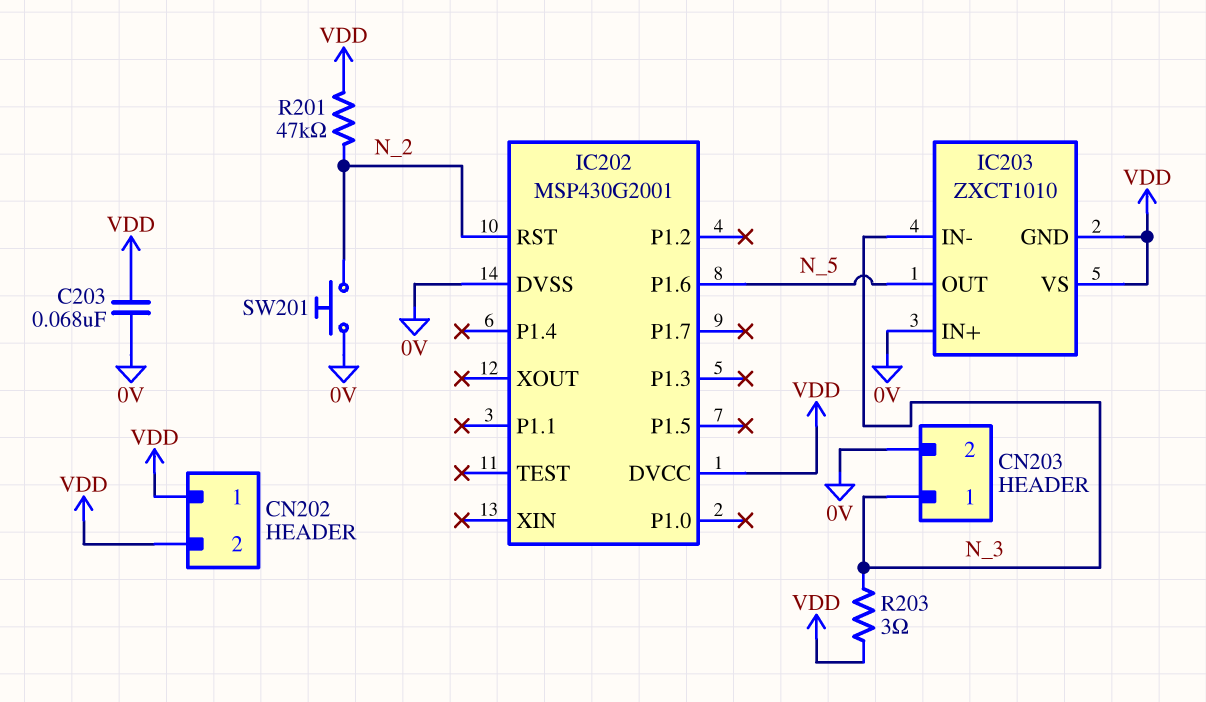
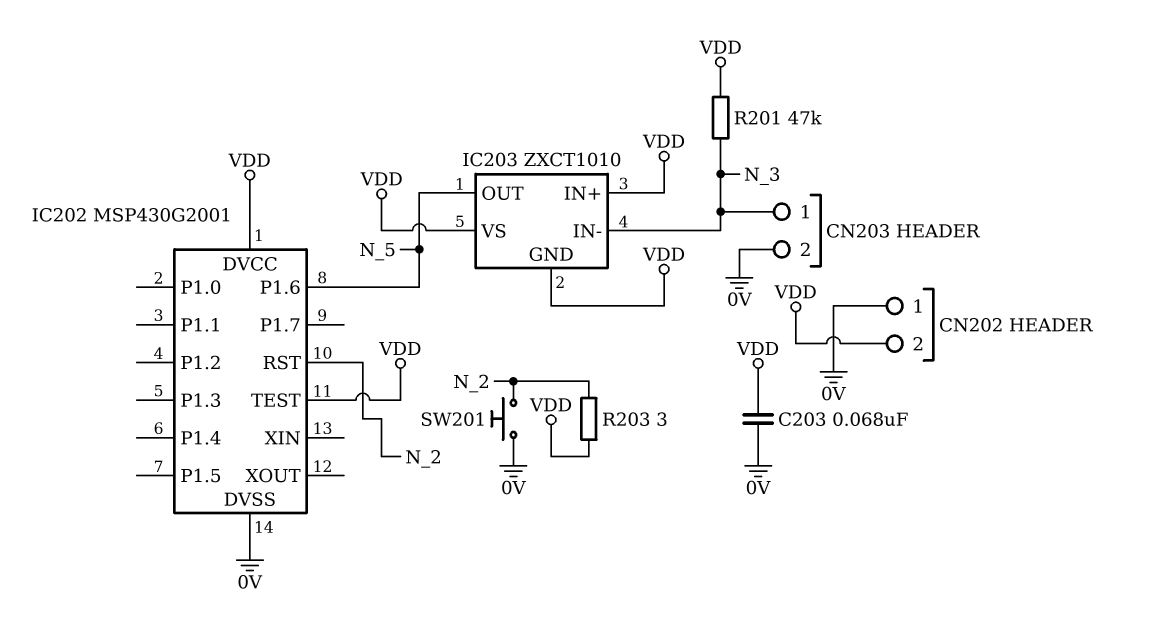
CN202 pin 1: VDD -> 0V
IC202 pin TEST: none -> VDD
IC203 pin IN+: 0V -> VDD
R201: 47k (N_2, VDD) -> 47k (N_3, VDD)
R203: 3 (N_3, VDD) -> 3 (N_2, VDD)

